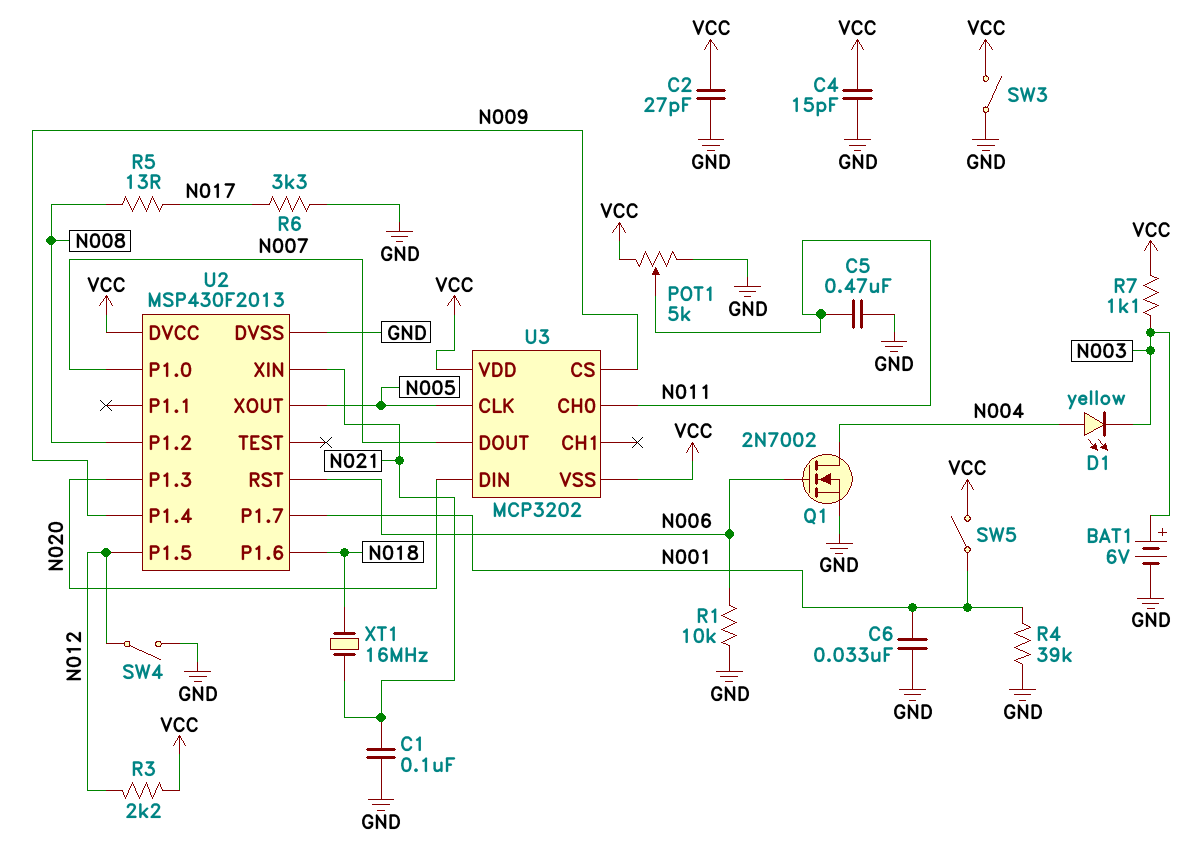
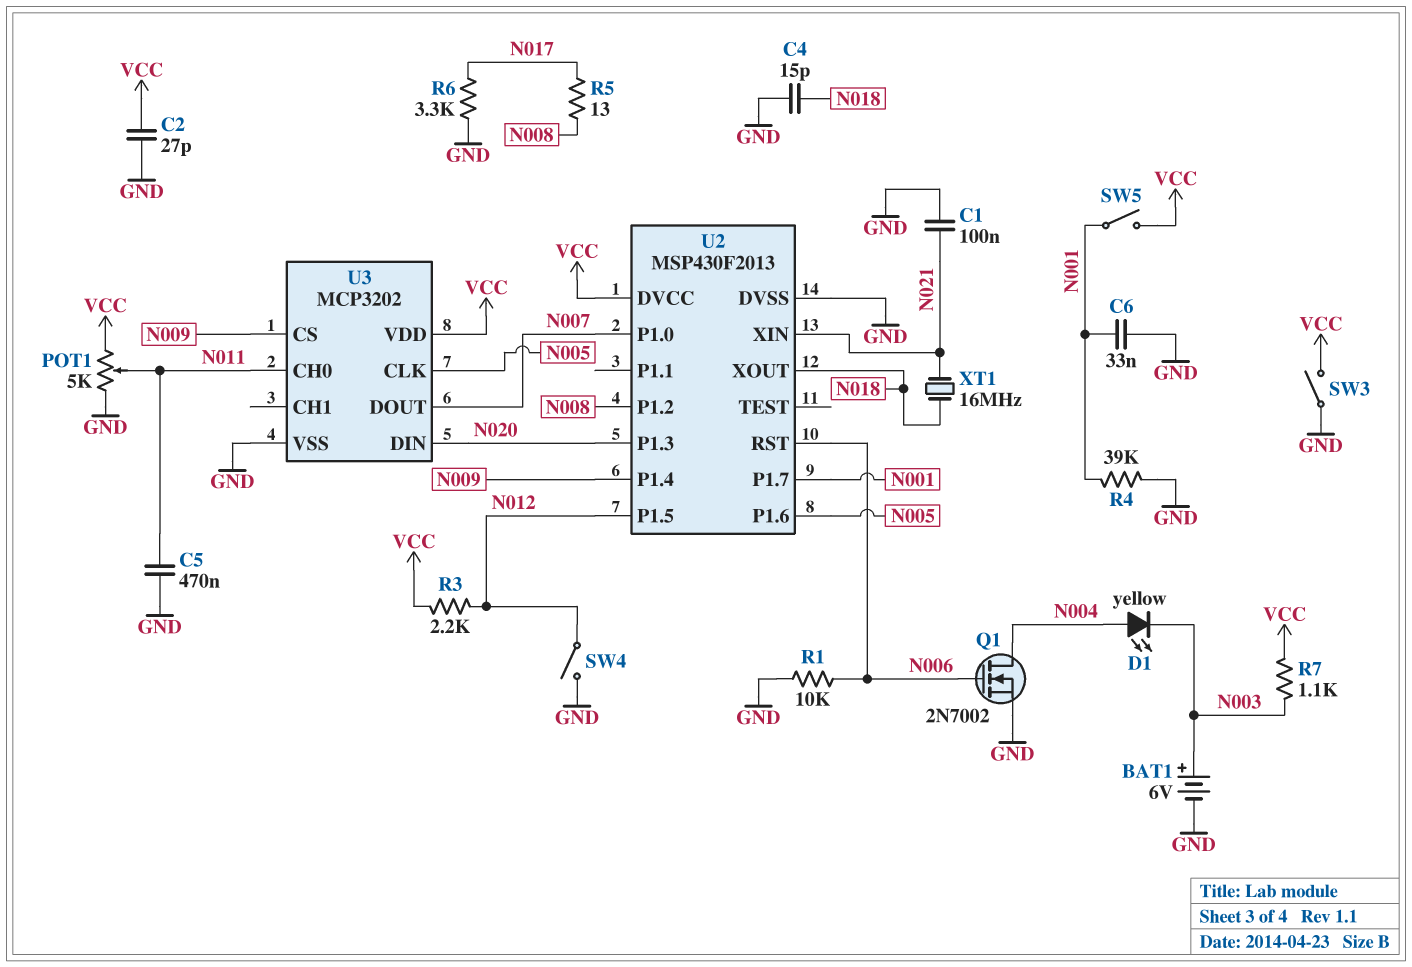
C4: 15pF (GND, VCC) -> 15pF (GND, N018)
U2 pin P1.6: N018 -> N005
U2 pin XOUT: N005 -> N018
U3 pin VSS: VCC -> GND

